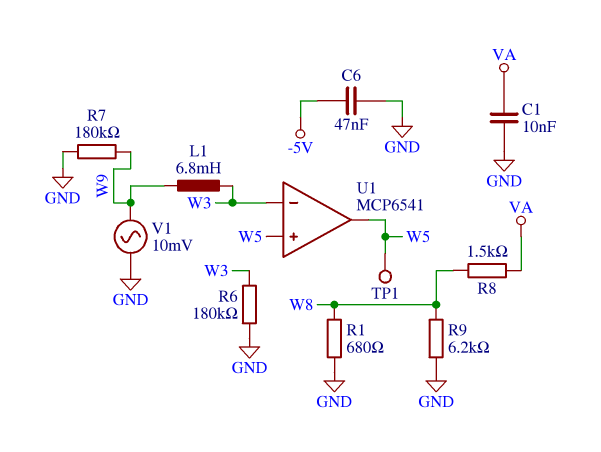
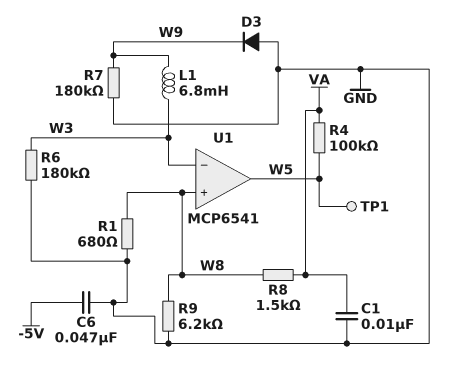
D3: none -> diode (A GND, K W9)
R4: none -> 100k (VA, W5)
U1 pin in+: W5 -> W8
V1: AC 10mV (GND, W9) -> none

